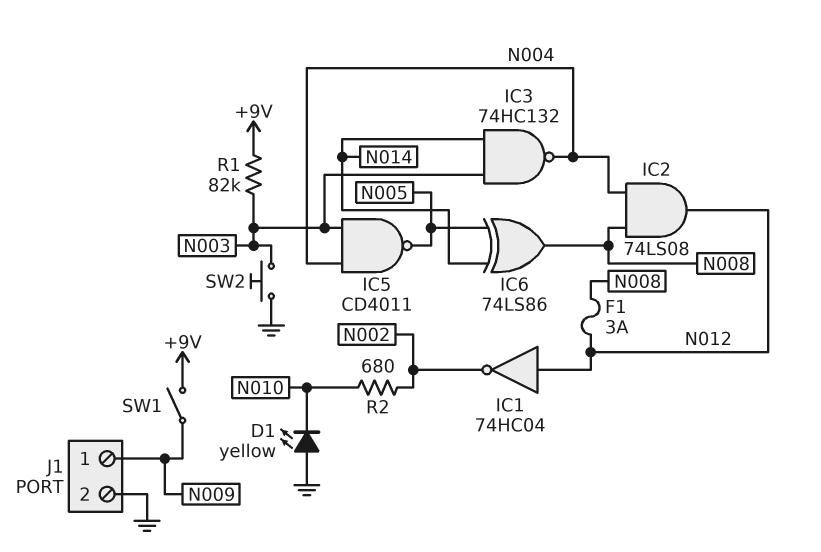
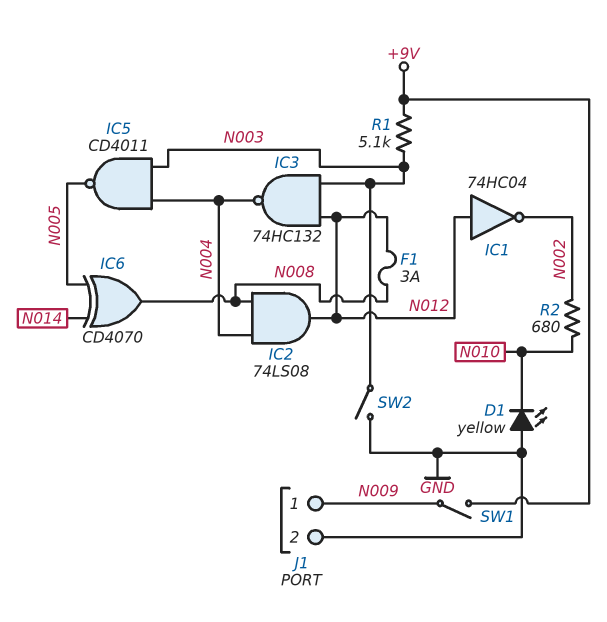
IC3: NAND 74HC132 (in N003, in N014, out N004) -> NAND 74HC132 (in N003, in N012, out N004)
IC6: XOR 74LS86 (in N005, in N014, out N008) -> XOR CD4070 (in N005, in N014, out N008)
R1: 82k (+9V, N003) -> 5.1k (+9V, N003)
SW2: button (GND, N003) -> switch (GND, N003)

